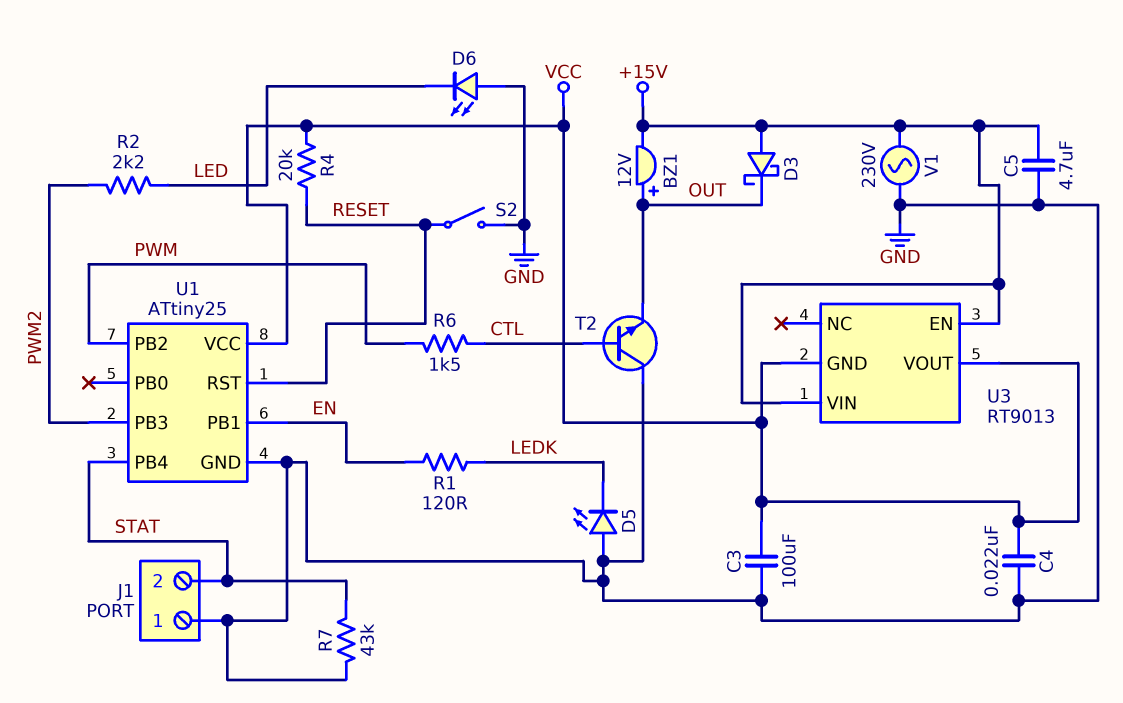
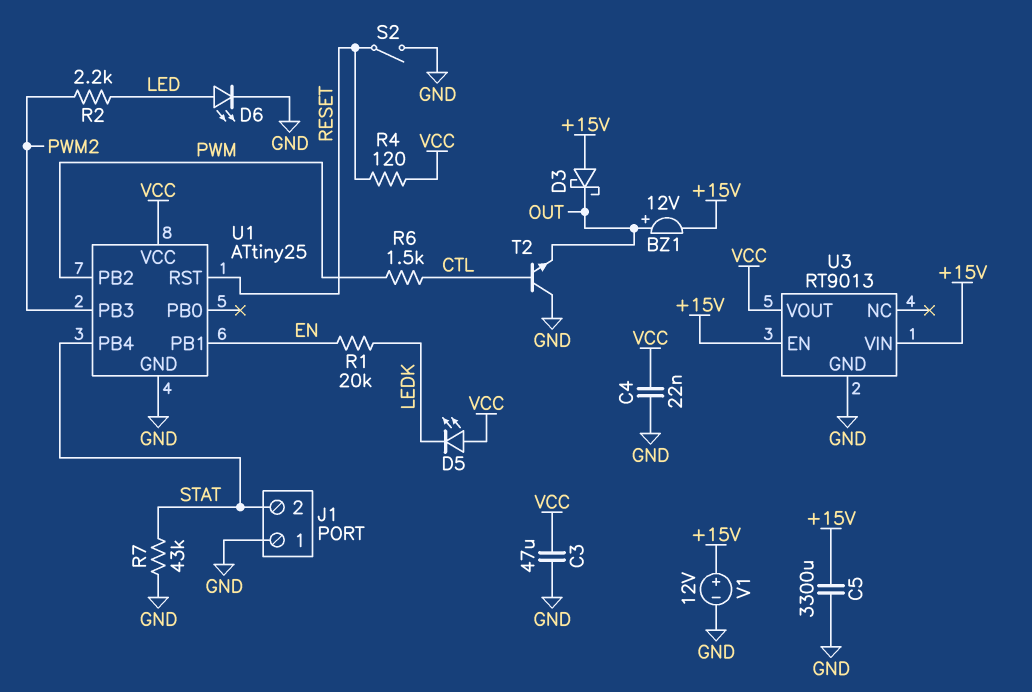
C3: 100uF (GND, VCC) -> 47uF (GND, VCC)
C5: 4.7uF (+15V, GND) -> 3300uF (+15V, GND)
D5: LED (A GND, K LEDK) -> LED (A VCC, K LEDK)
D6: LED (A GND, K LED) -> LED (A LED, K GND)
R1: 120 (EN, LEDK) -> 20k (EN, LEDK)
R4: 20k (RESET, VCC) -> 120 (RESET, VCC)
U3 pin GND: VCC -> GND
V1: AC 230V (+15V, GND) -> 12V (plus +15V, minus GND)

